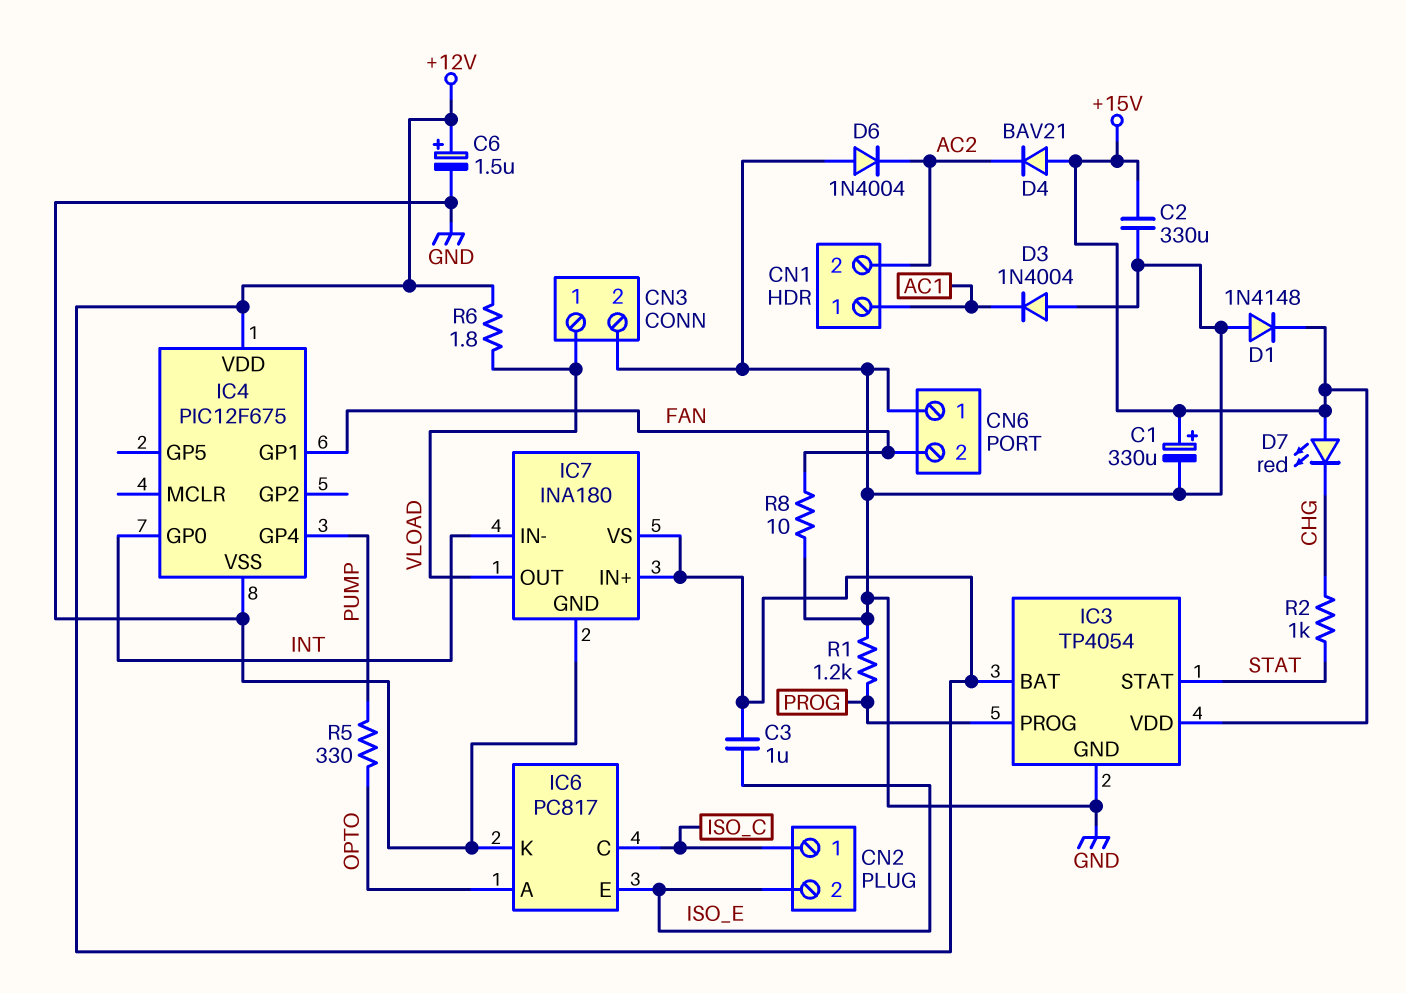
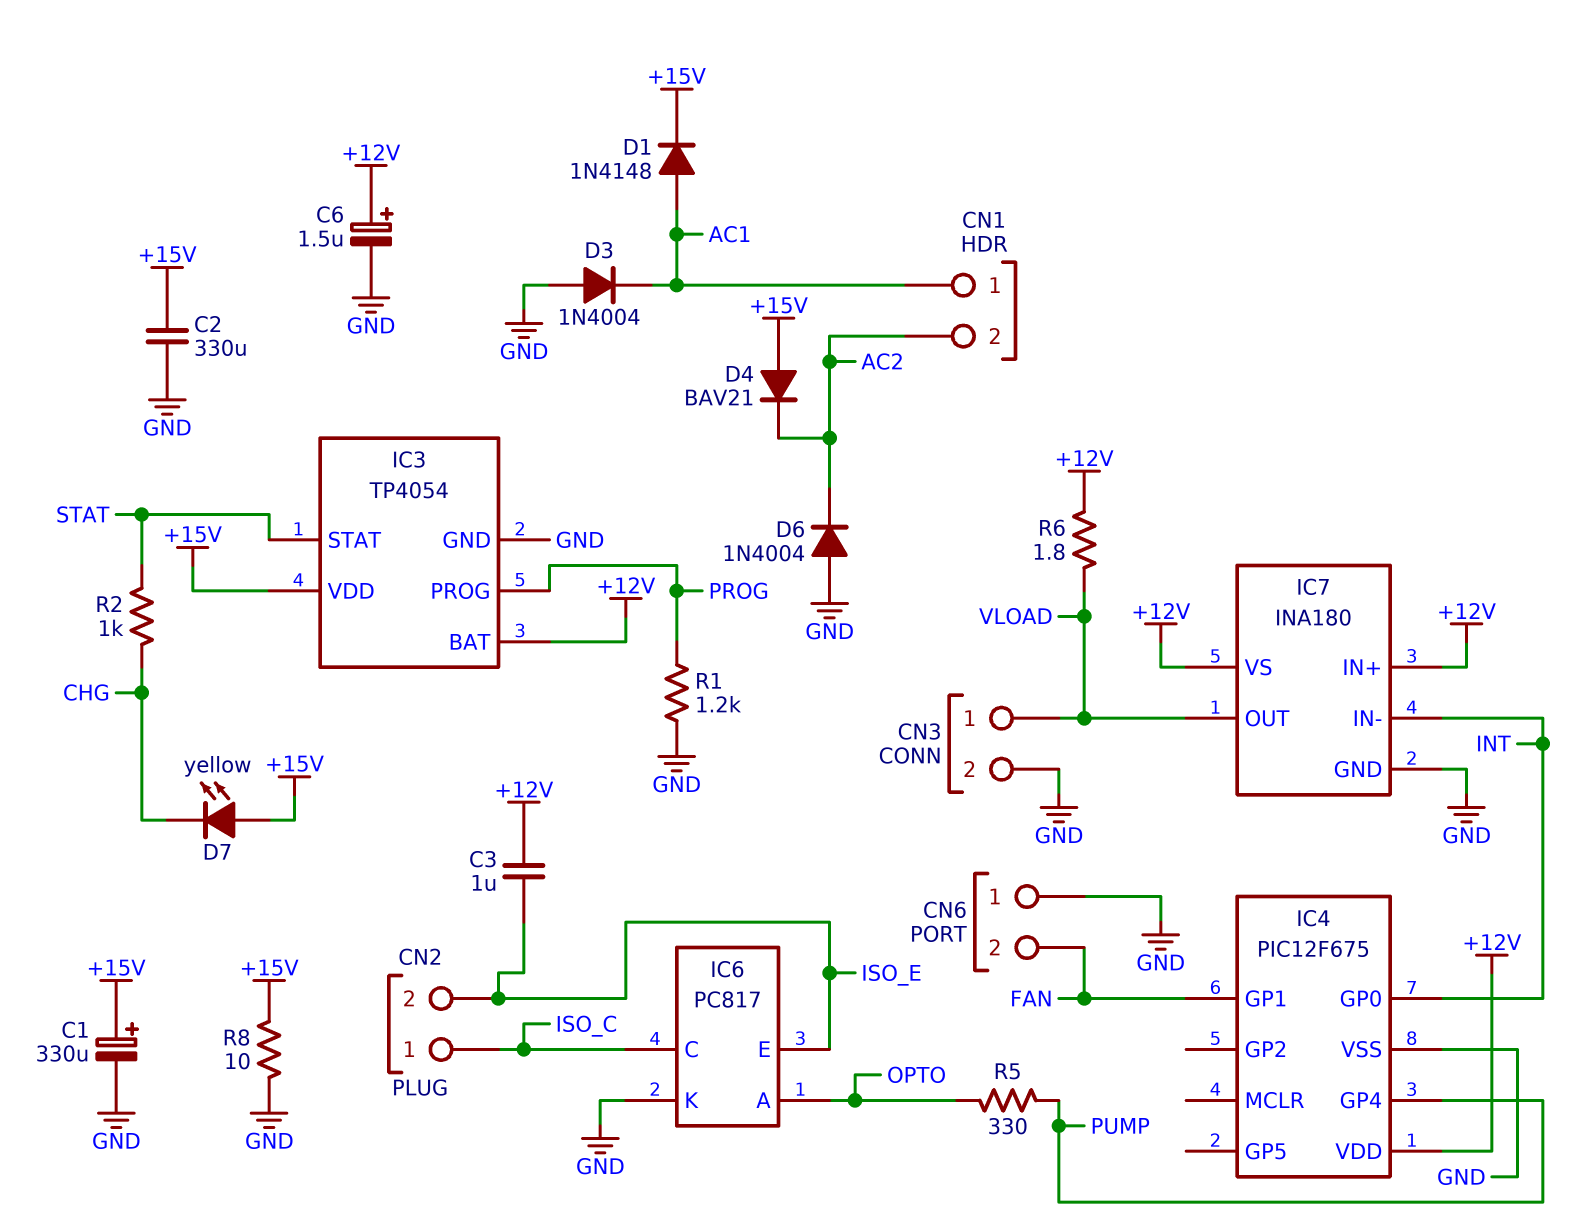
D1: diode 1N4148 (A GND, K +15V) -> diode 1N4148 (A AC1, K +15V)
D7: LED red (A +15V, K CHG) -> LED yellow (A +15V, K CHG)
R8: 10 (FAN, GND) -> 10 (+15V, GND)

